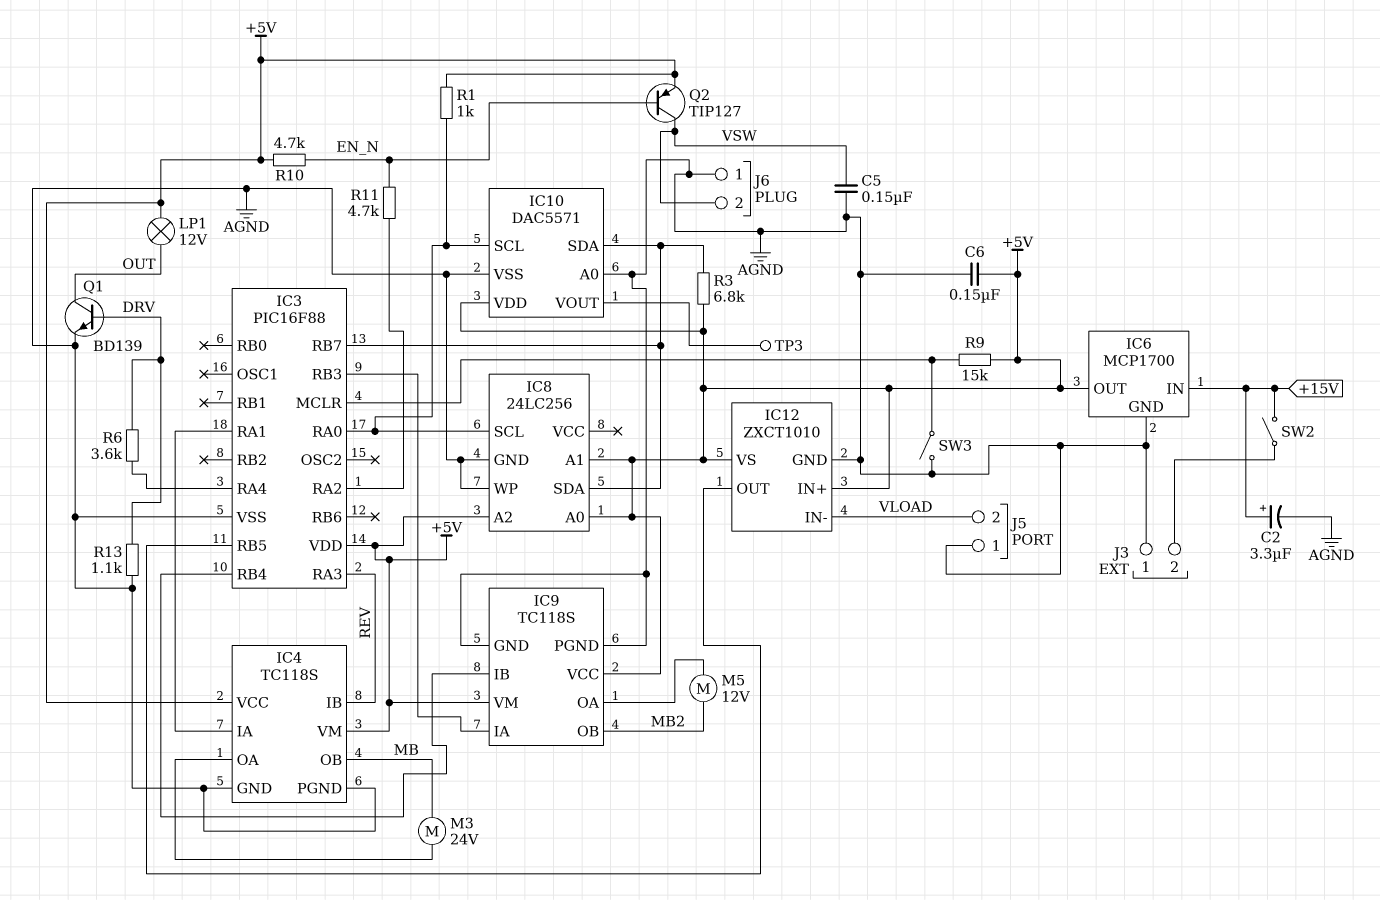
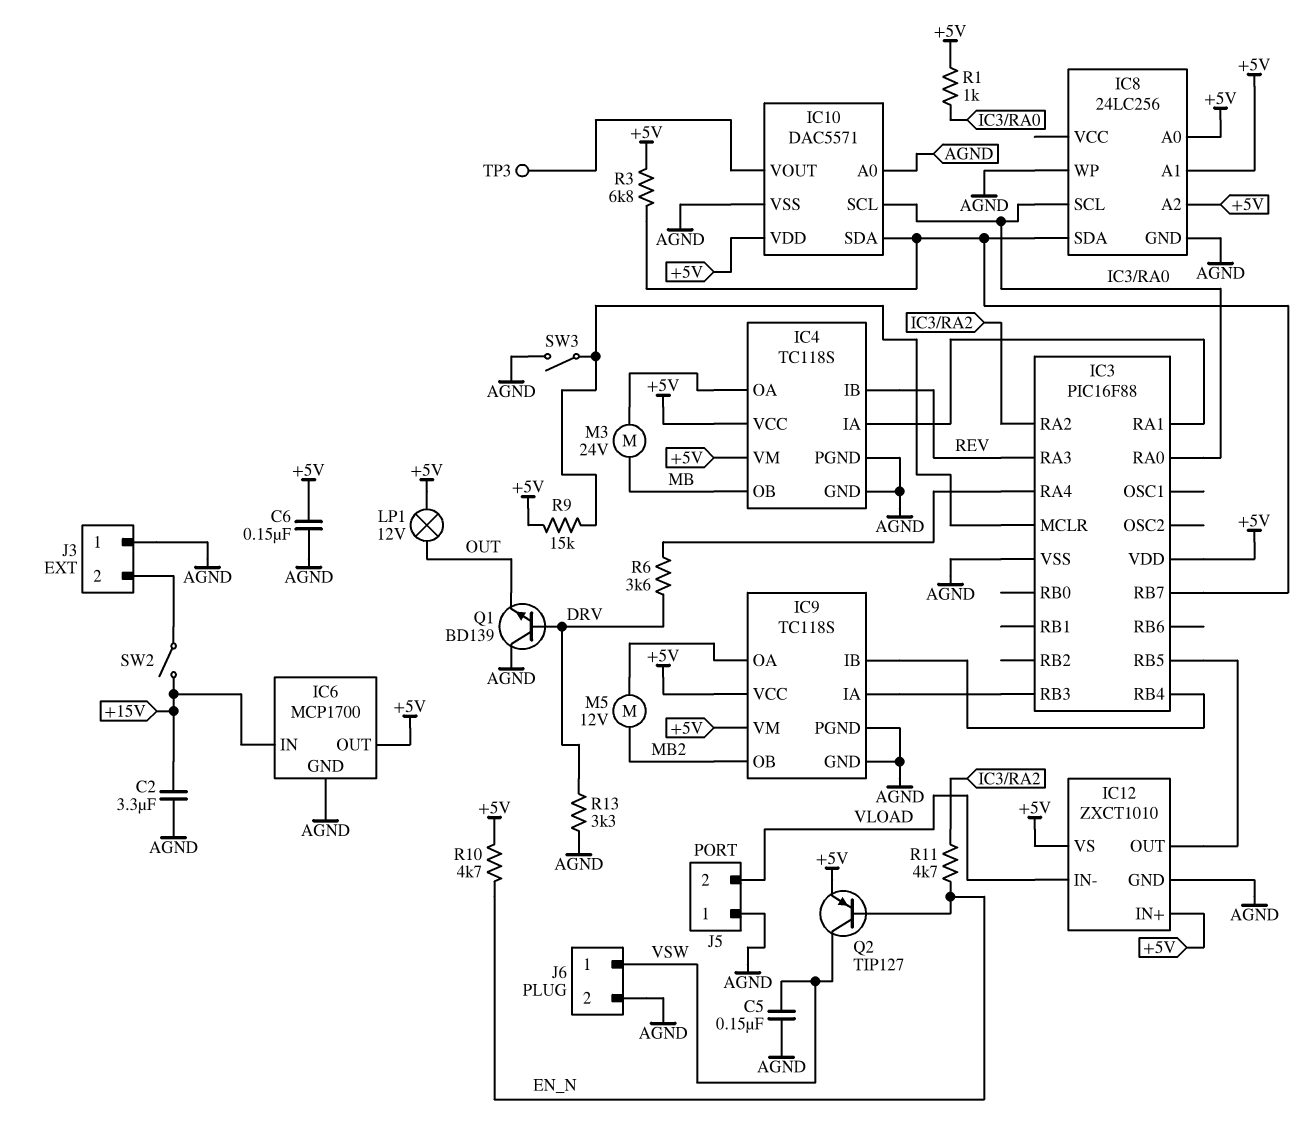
C2: 3.3uF (plus +15V, minus AGND) -> 3.3uF (+15V, AGND)
J6 pin 1: AGND -> VSW
J6 pin 2: VSW -> AGND
Q1: NPN BD139 (B DRV, C OUT, E AGND) -> NPN BD139 (B DRV, C AGND, E OUT)
R13: 1.1k (AGND, DRV) -> 3.3k (AGND, DRV)

